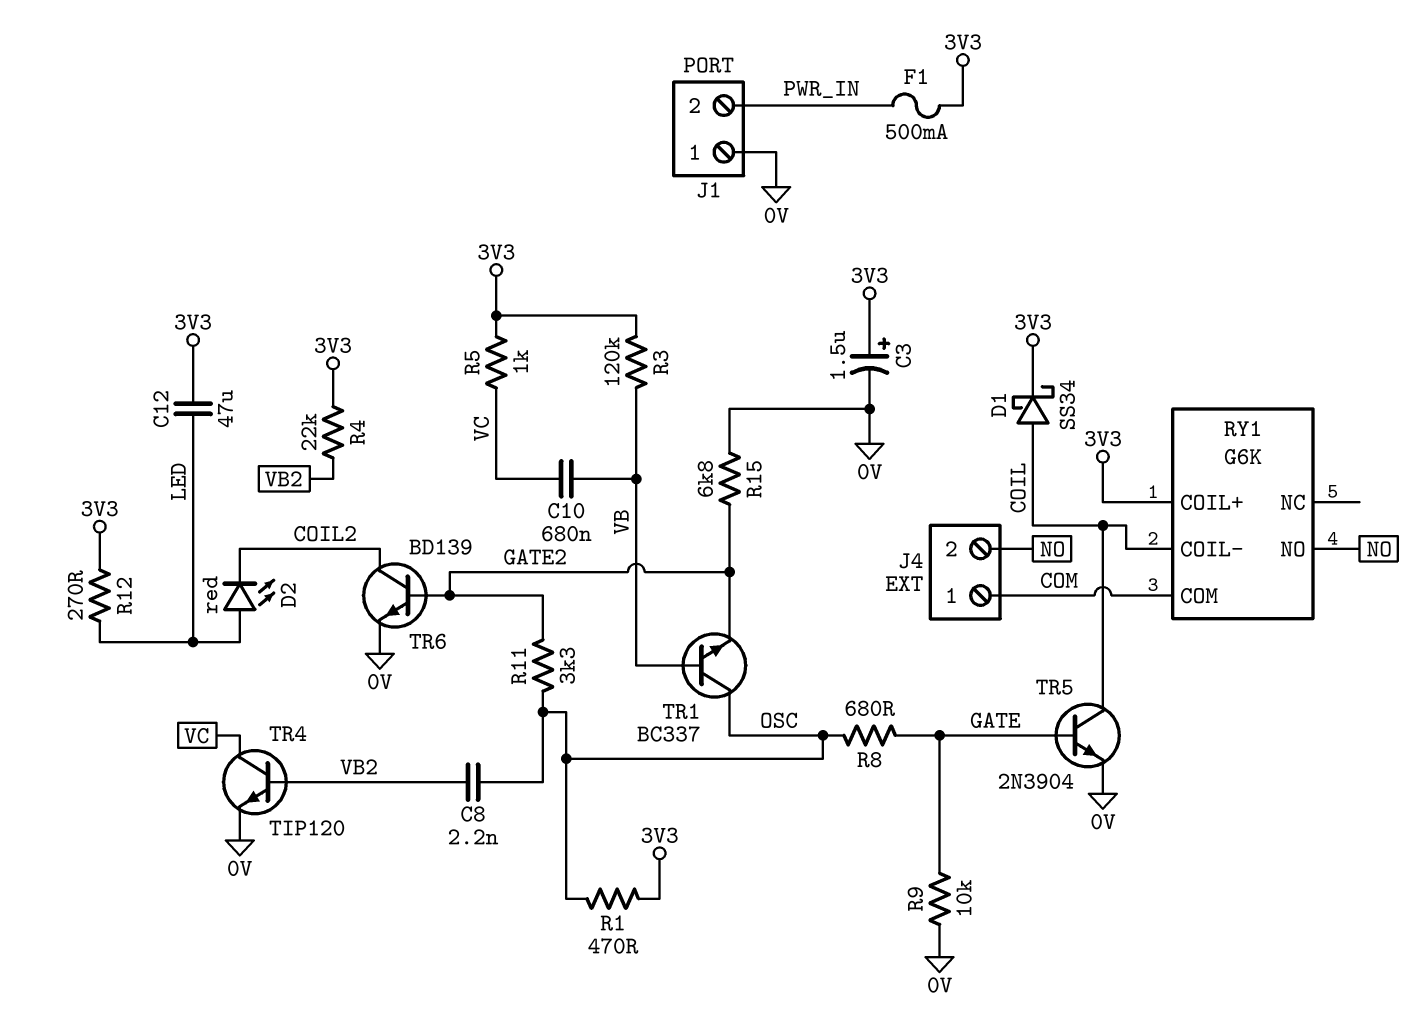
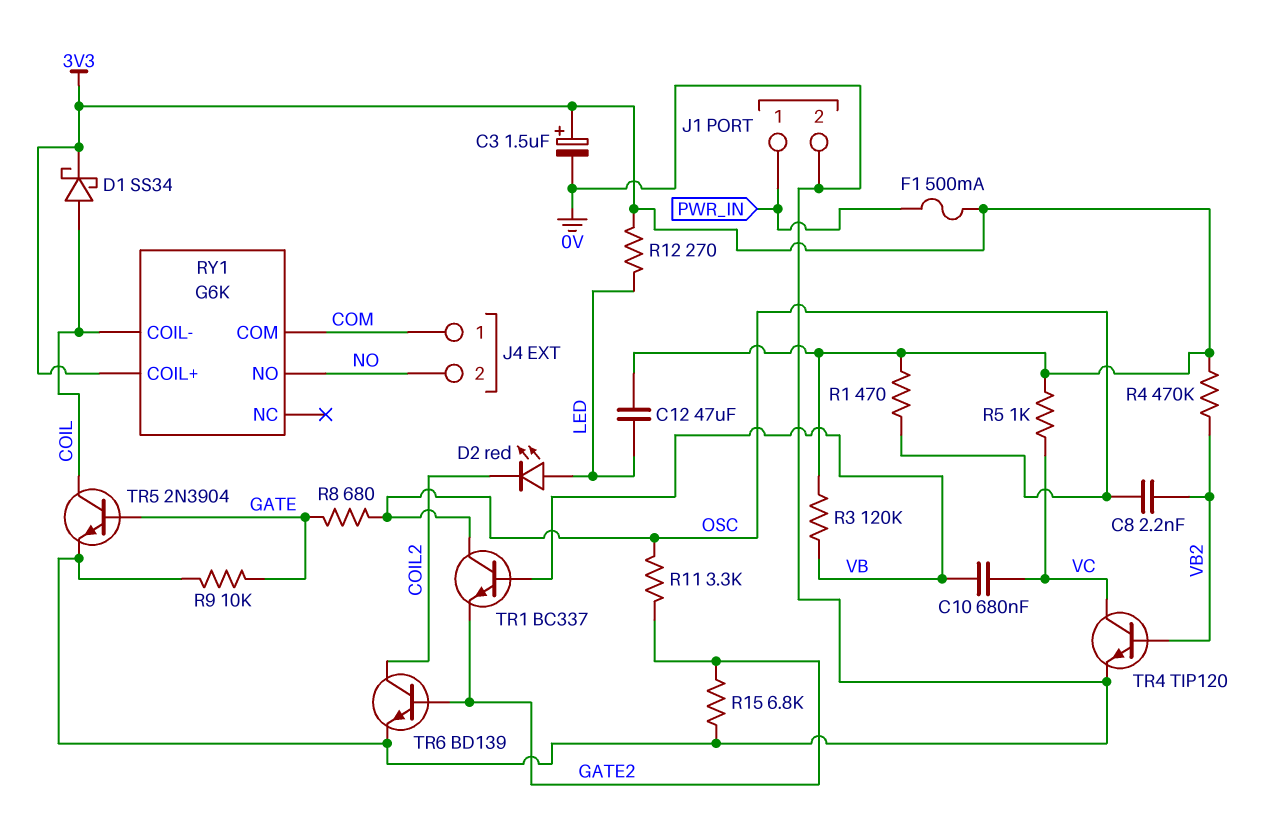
J1 pin 1: 0V -> PWR_IN
J1 pin 2: PWR_IN -> 0V
R4: 22k (3V3, VB2) -> 470k (3V3, VB2)

